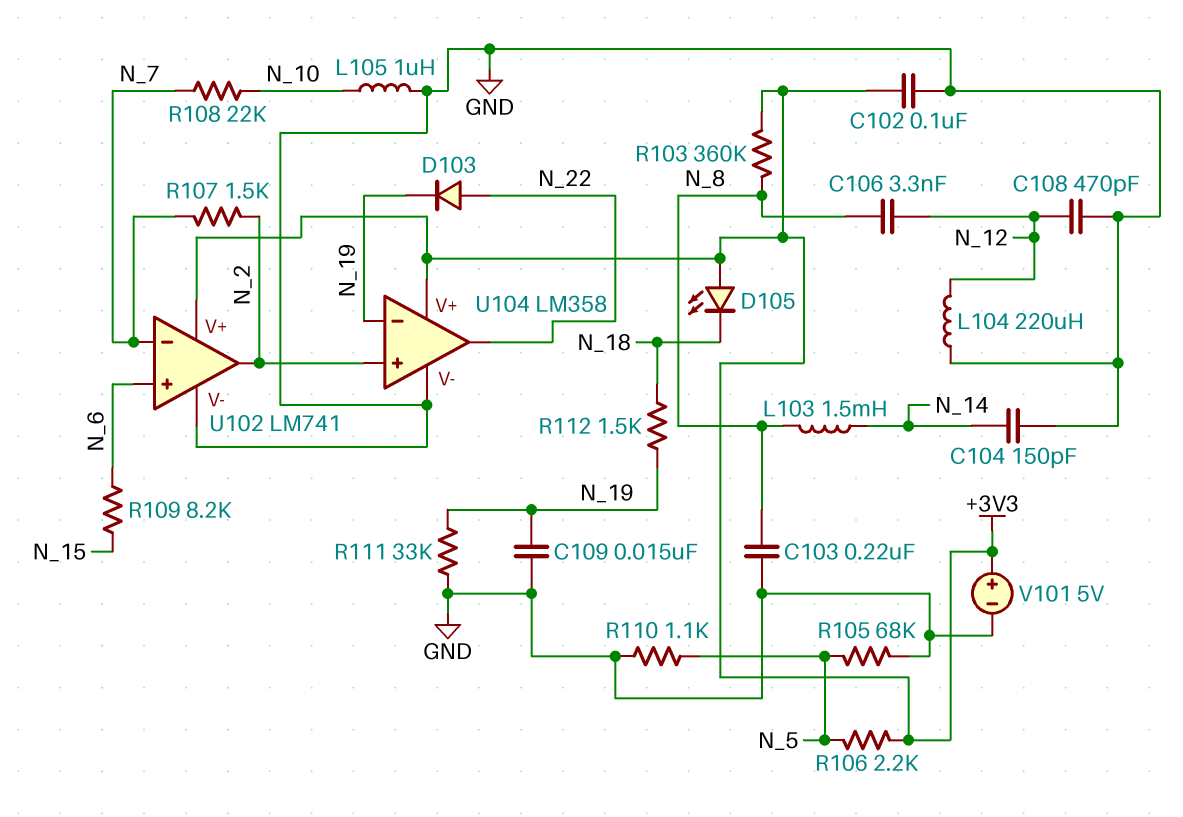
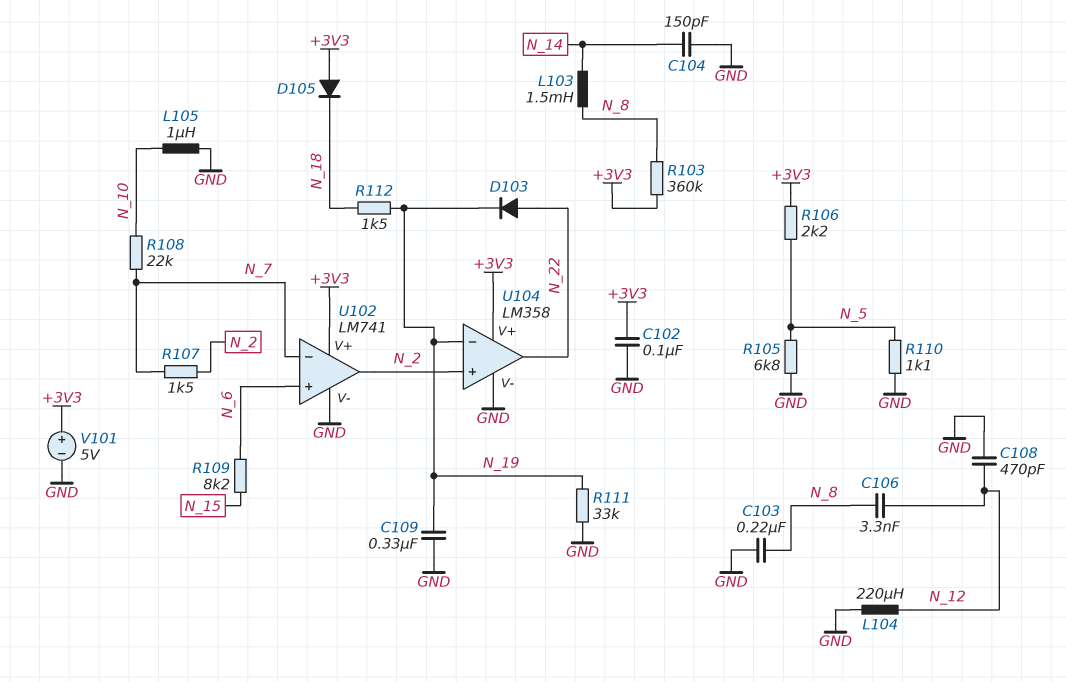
C109: 15nF (GND, N_19) -> 330nF (GND, N_19)
D105: LED (A +3V3, K N_18) -> diode (A +3V3, K N_18)
R105: 68k (GND, N_5) -> 6.8k (GND, N_5)

